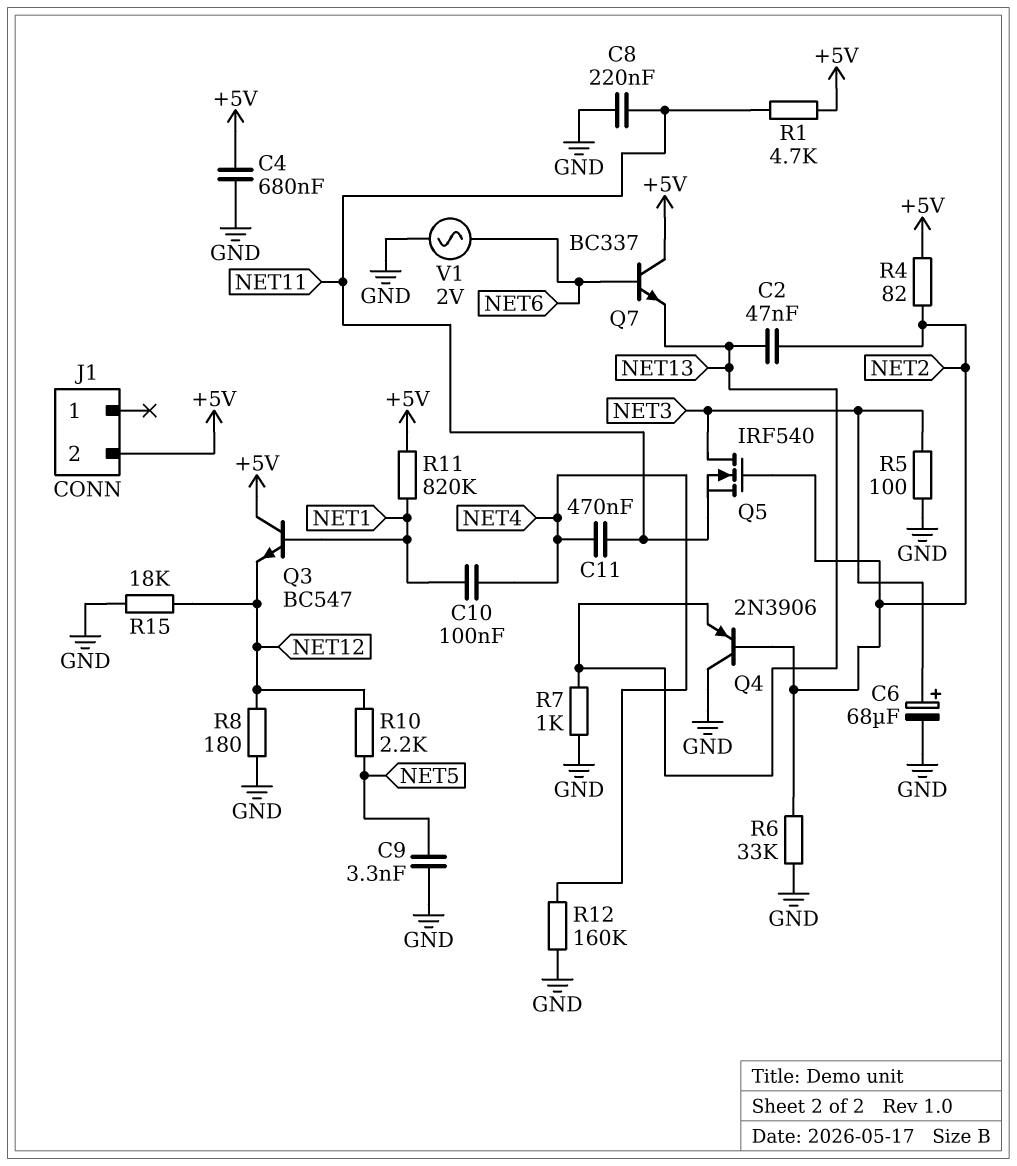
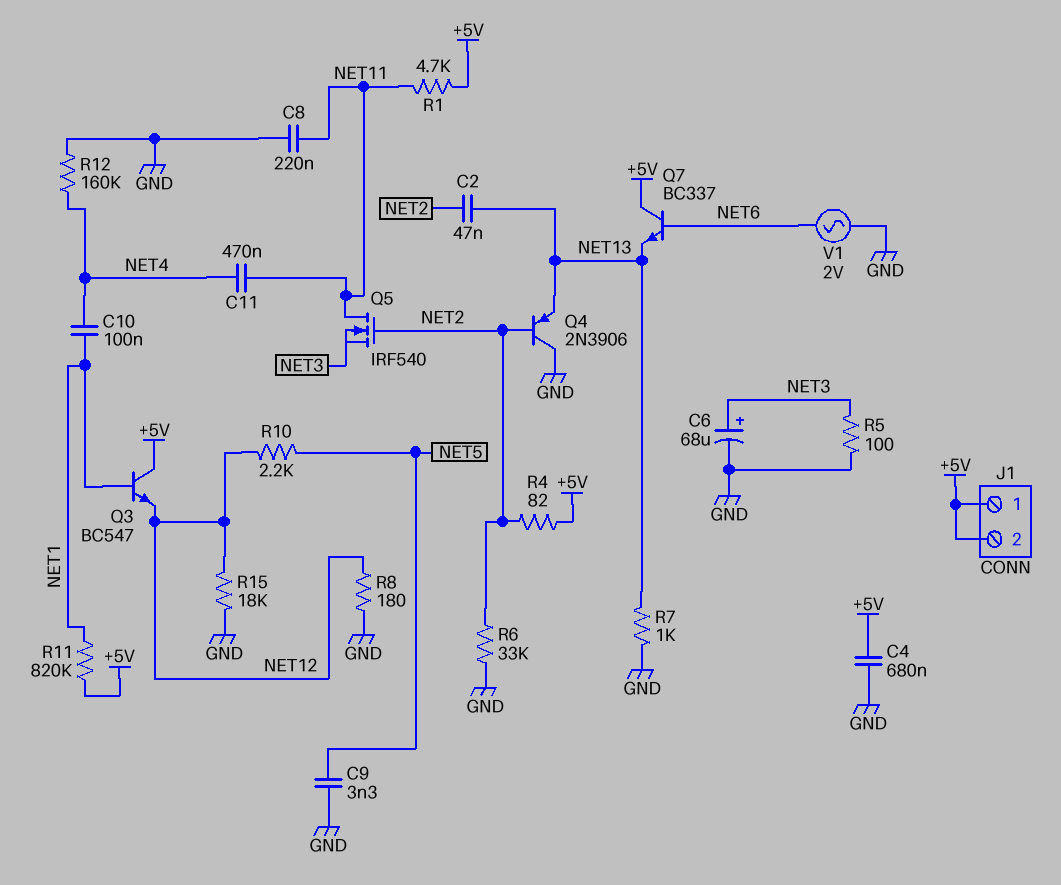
J1 pin 1: none -> +5V
Q5: NMOS IRF540 (G NET2, D NET3, S NET11) -> NMOS IRF540 (G NET2, D NET11, S NET3)

